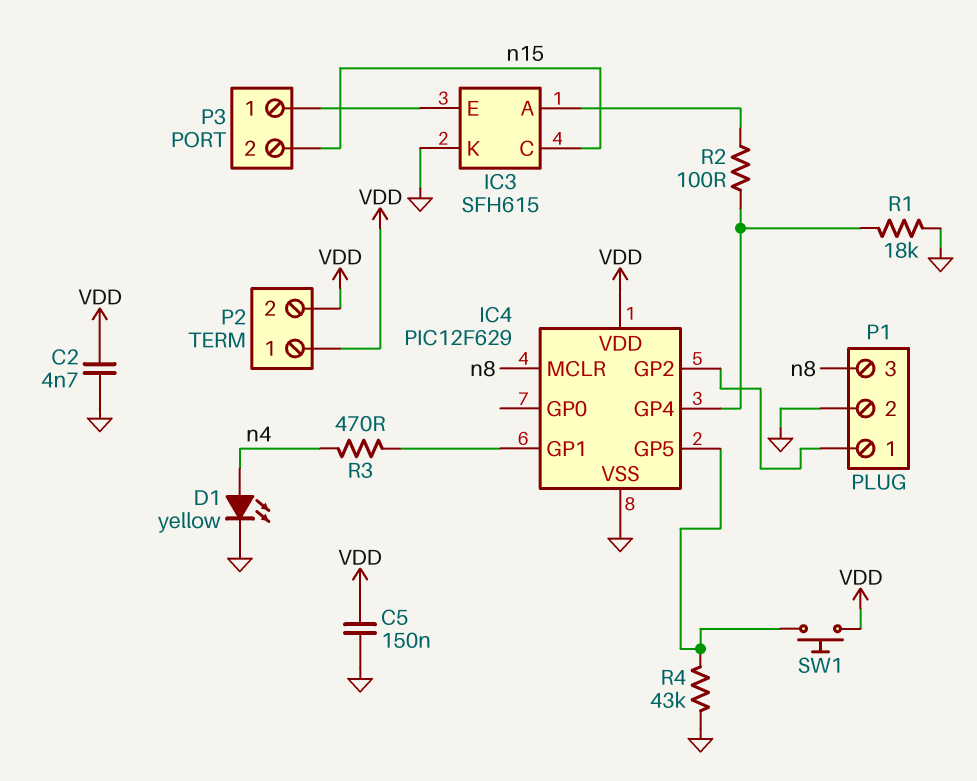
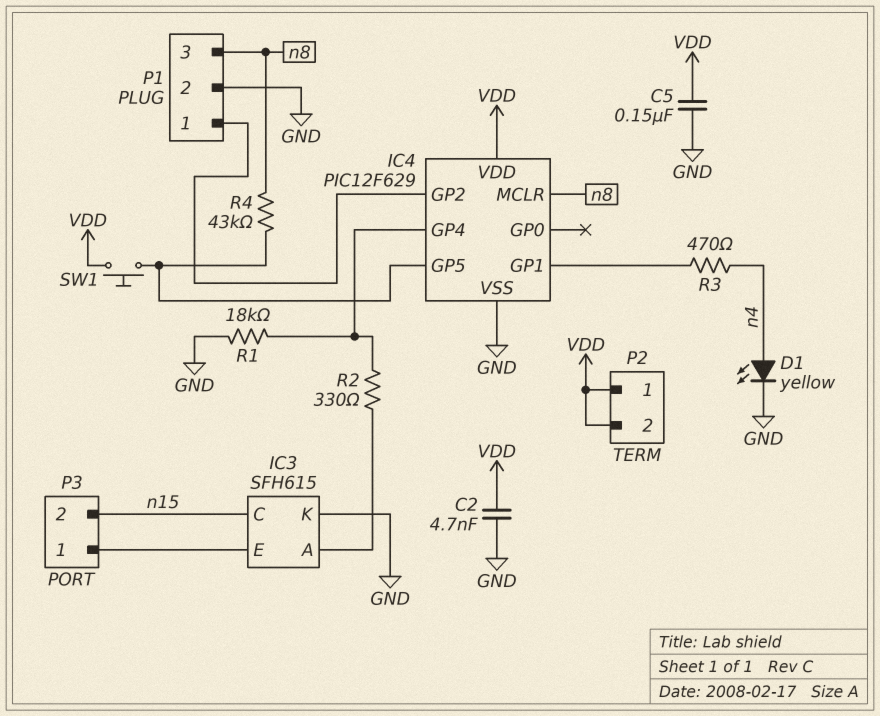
R2: 100 (IC3/A, IC4/GP4) -> 330 (IC3/A, IC4/GP4)
R4: 43k (GND, IC4/GP5) -> 43k (IC4/GP5, n8)

